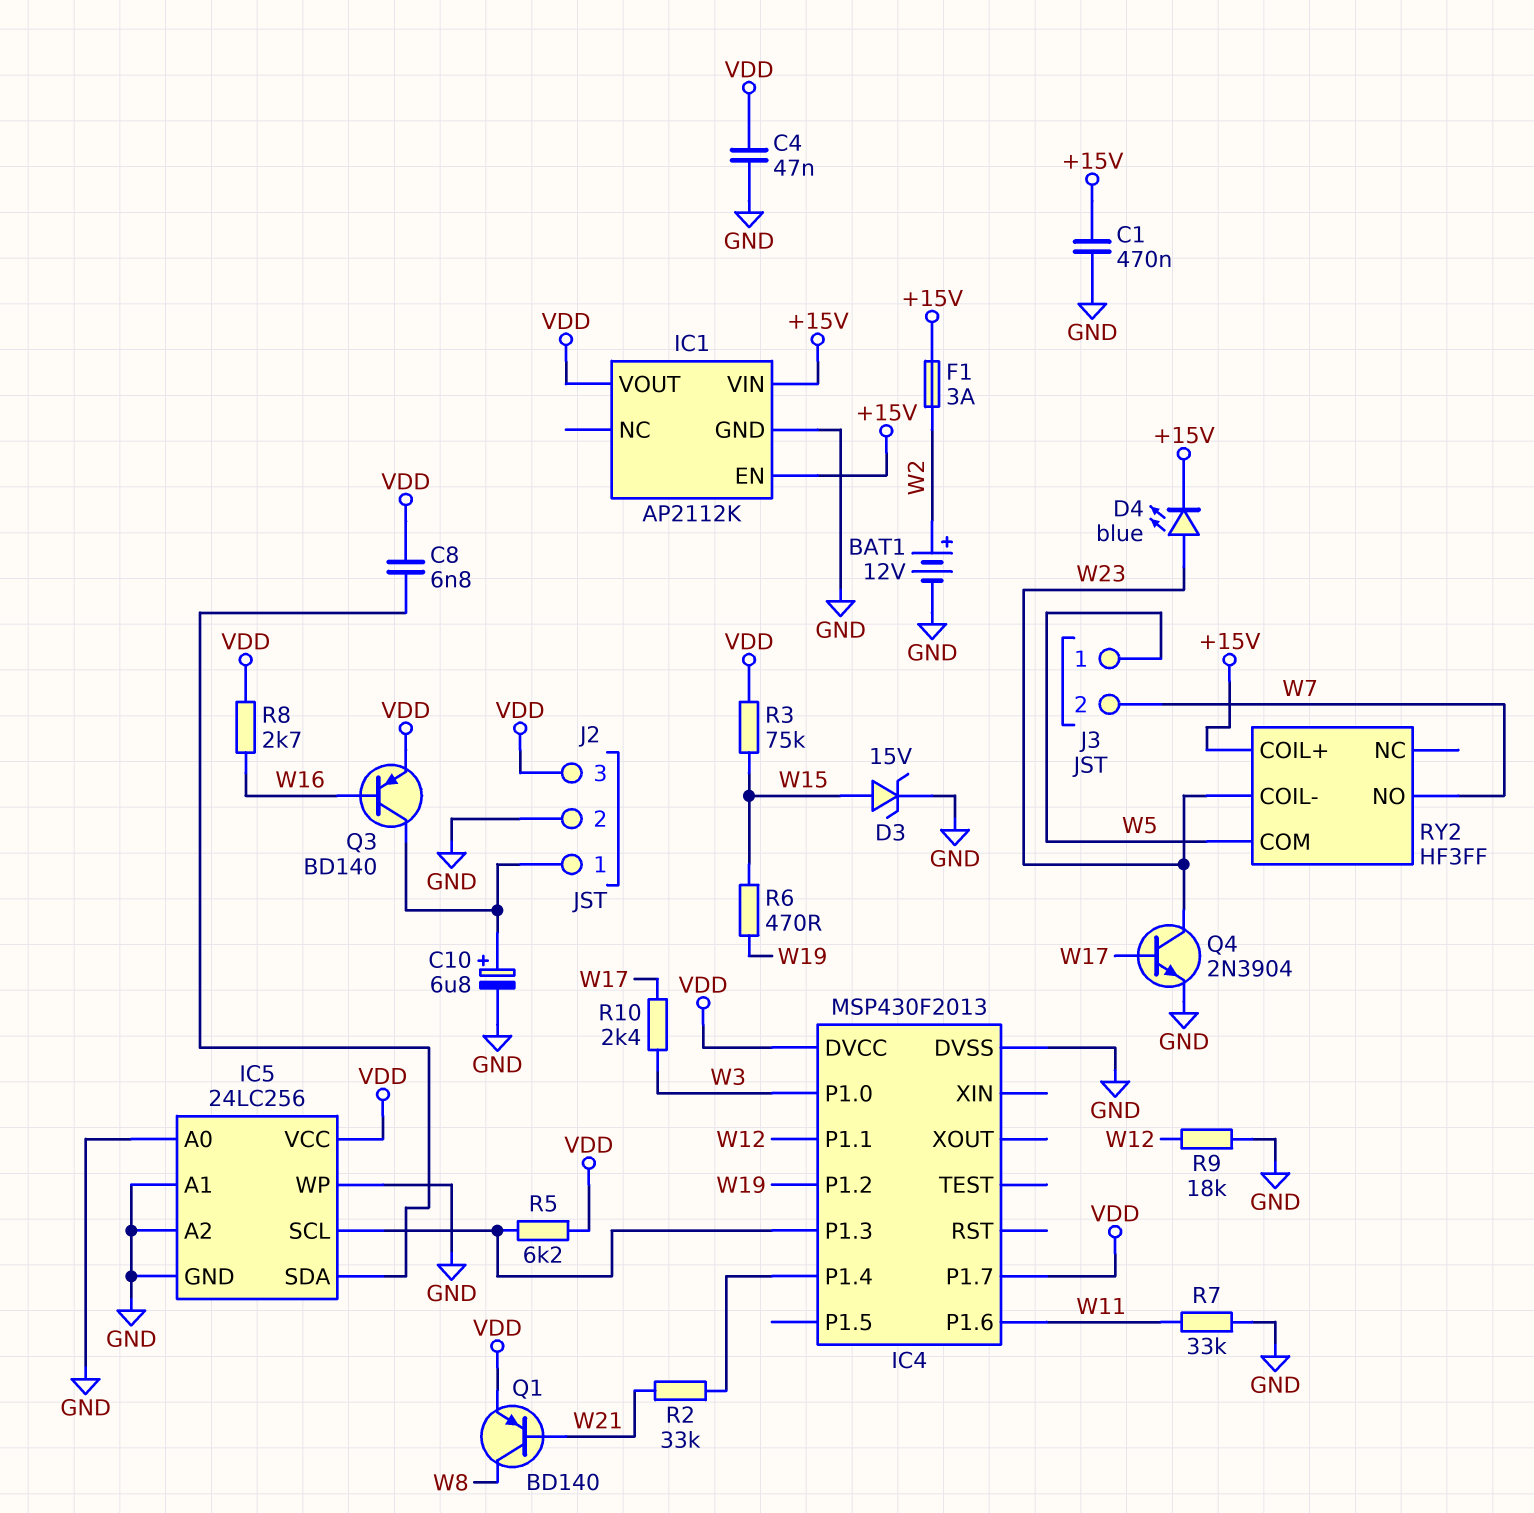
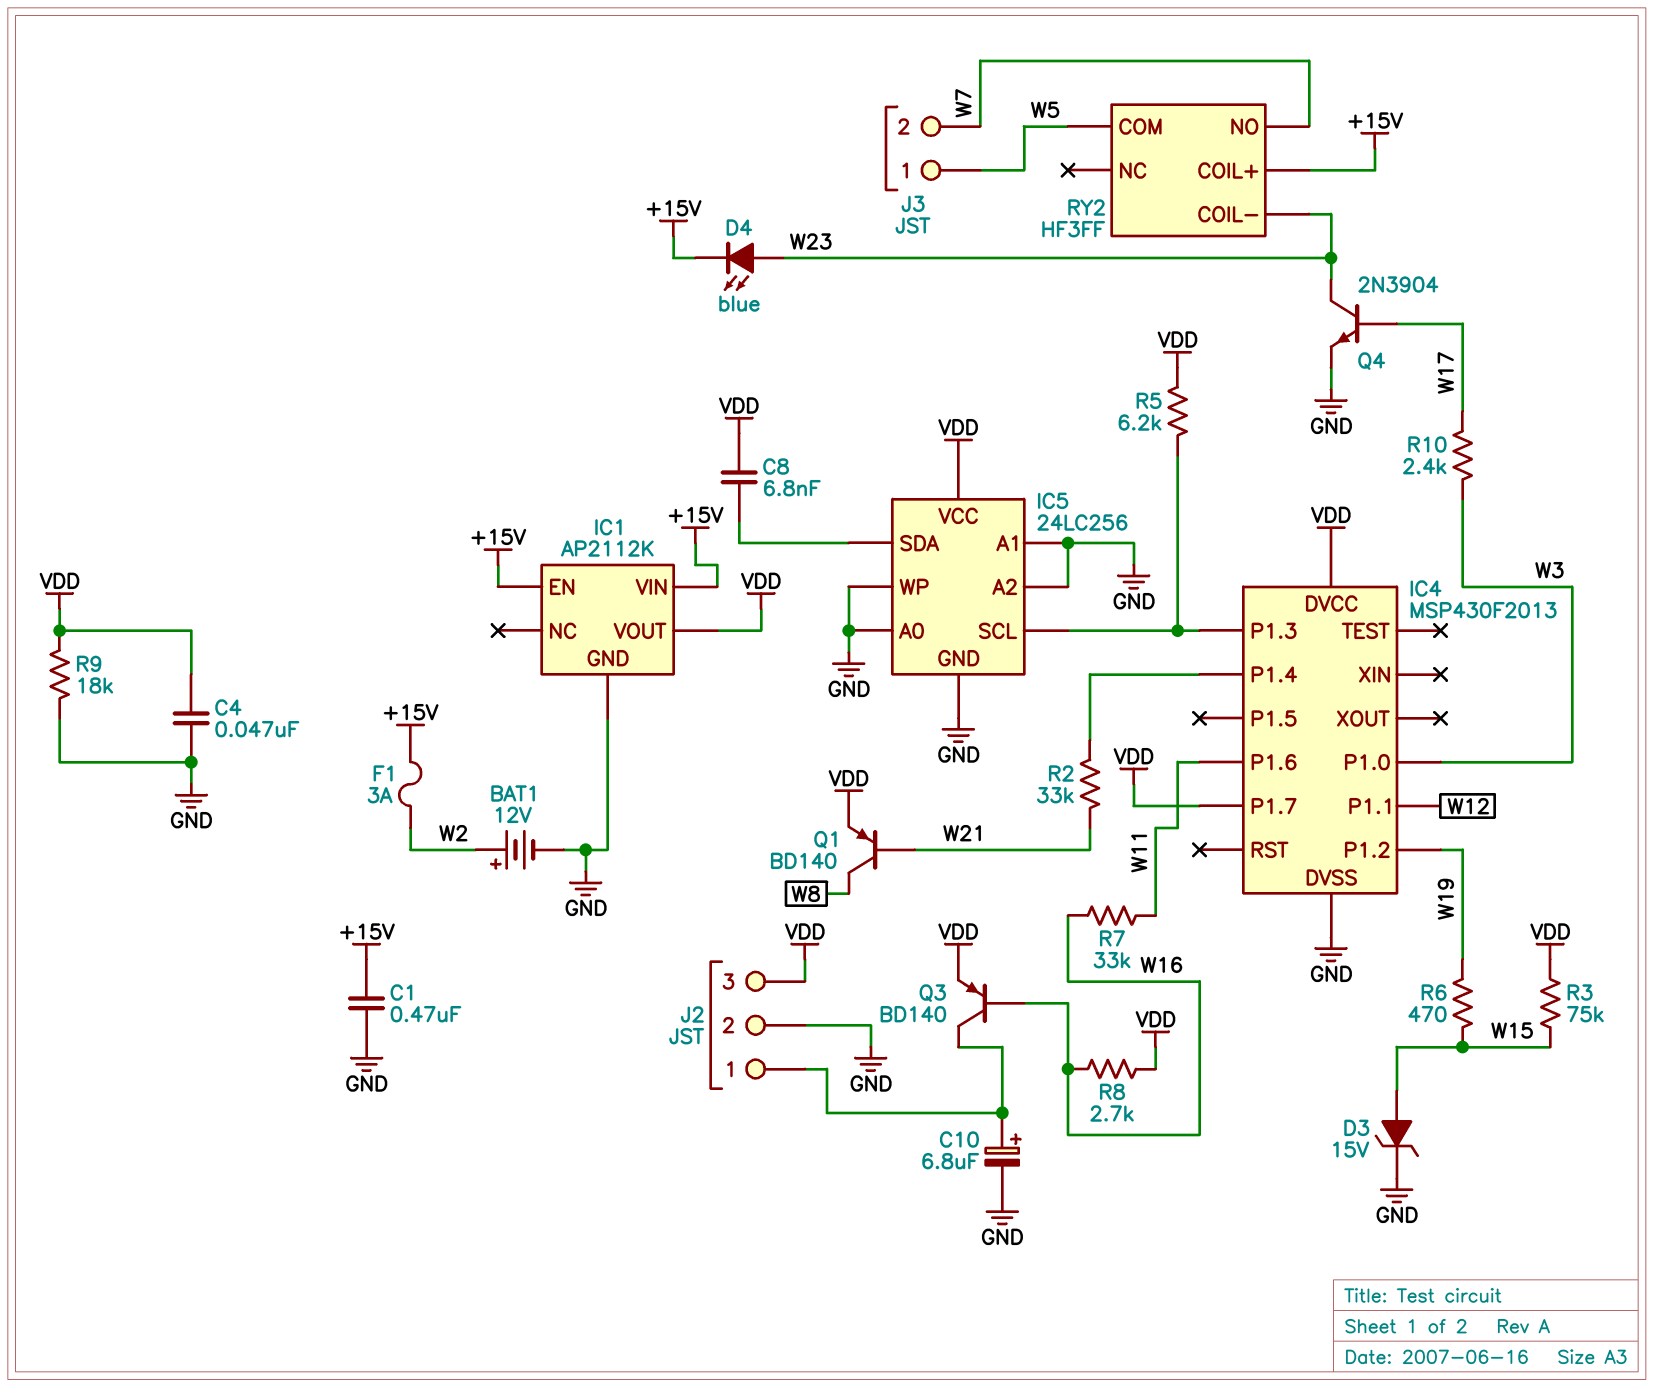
R7: 33k (GND, W11) -> 33k (W11, W16)
R9: 18k (GND, W12) -> 18k (GND, VDD)

